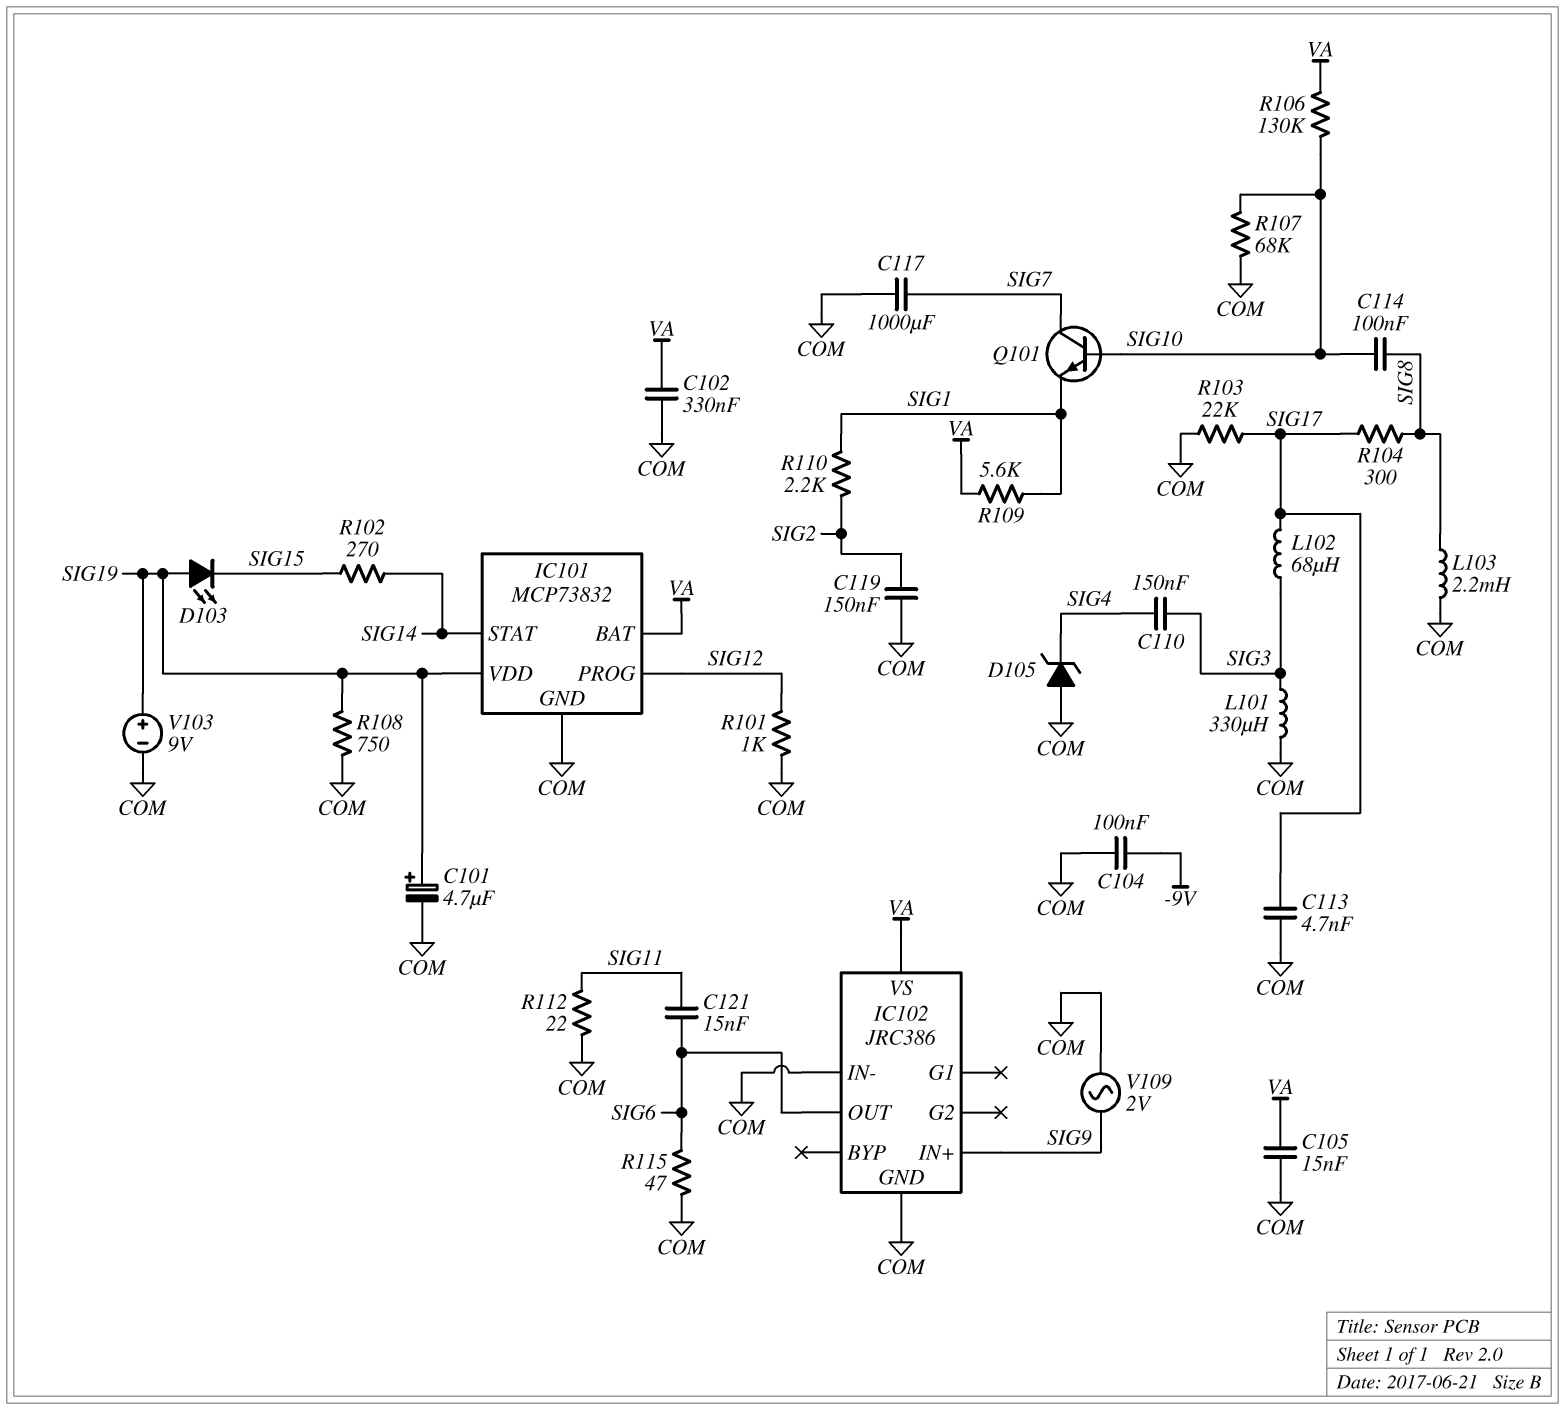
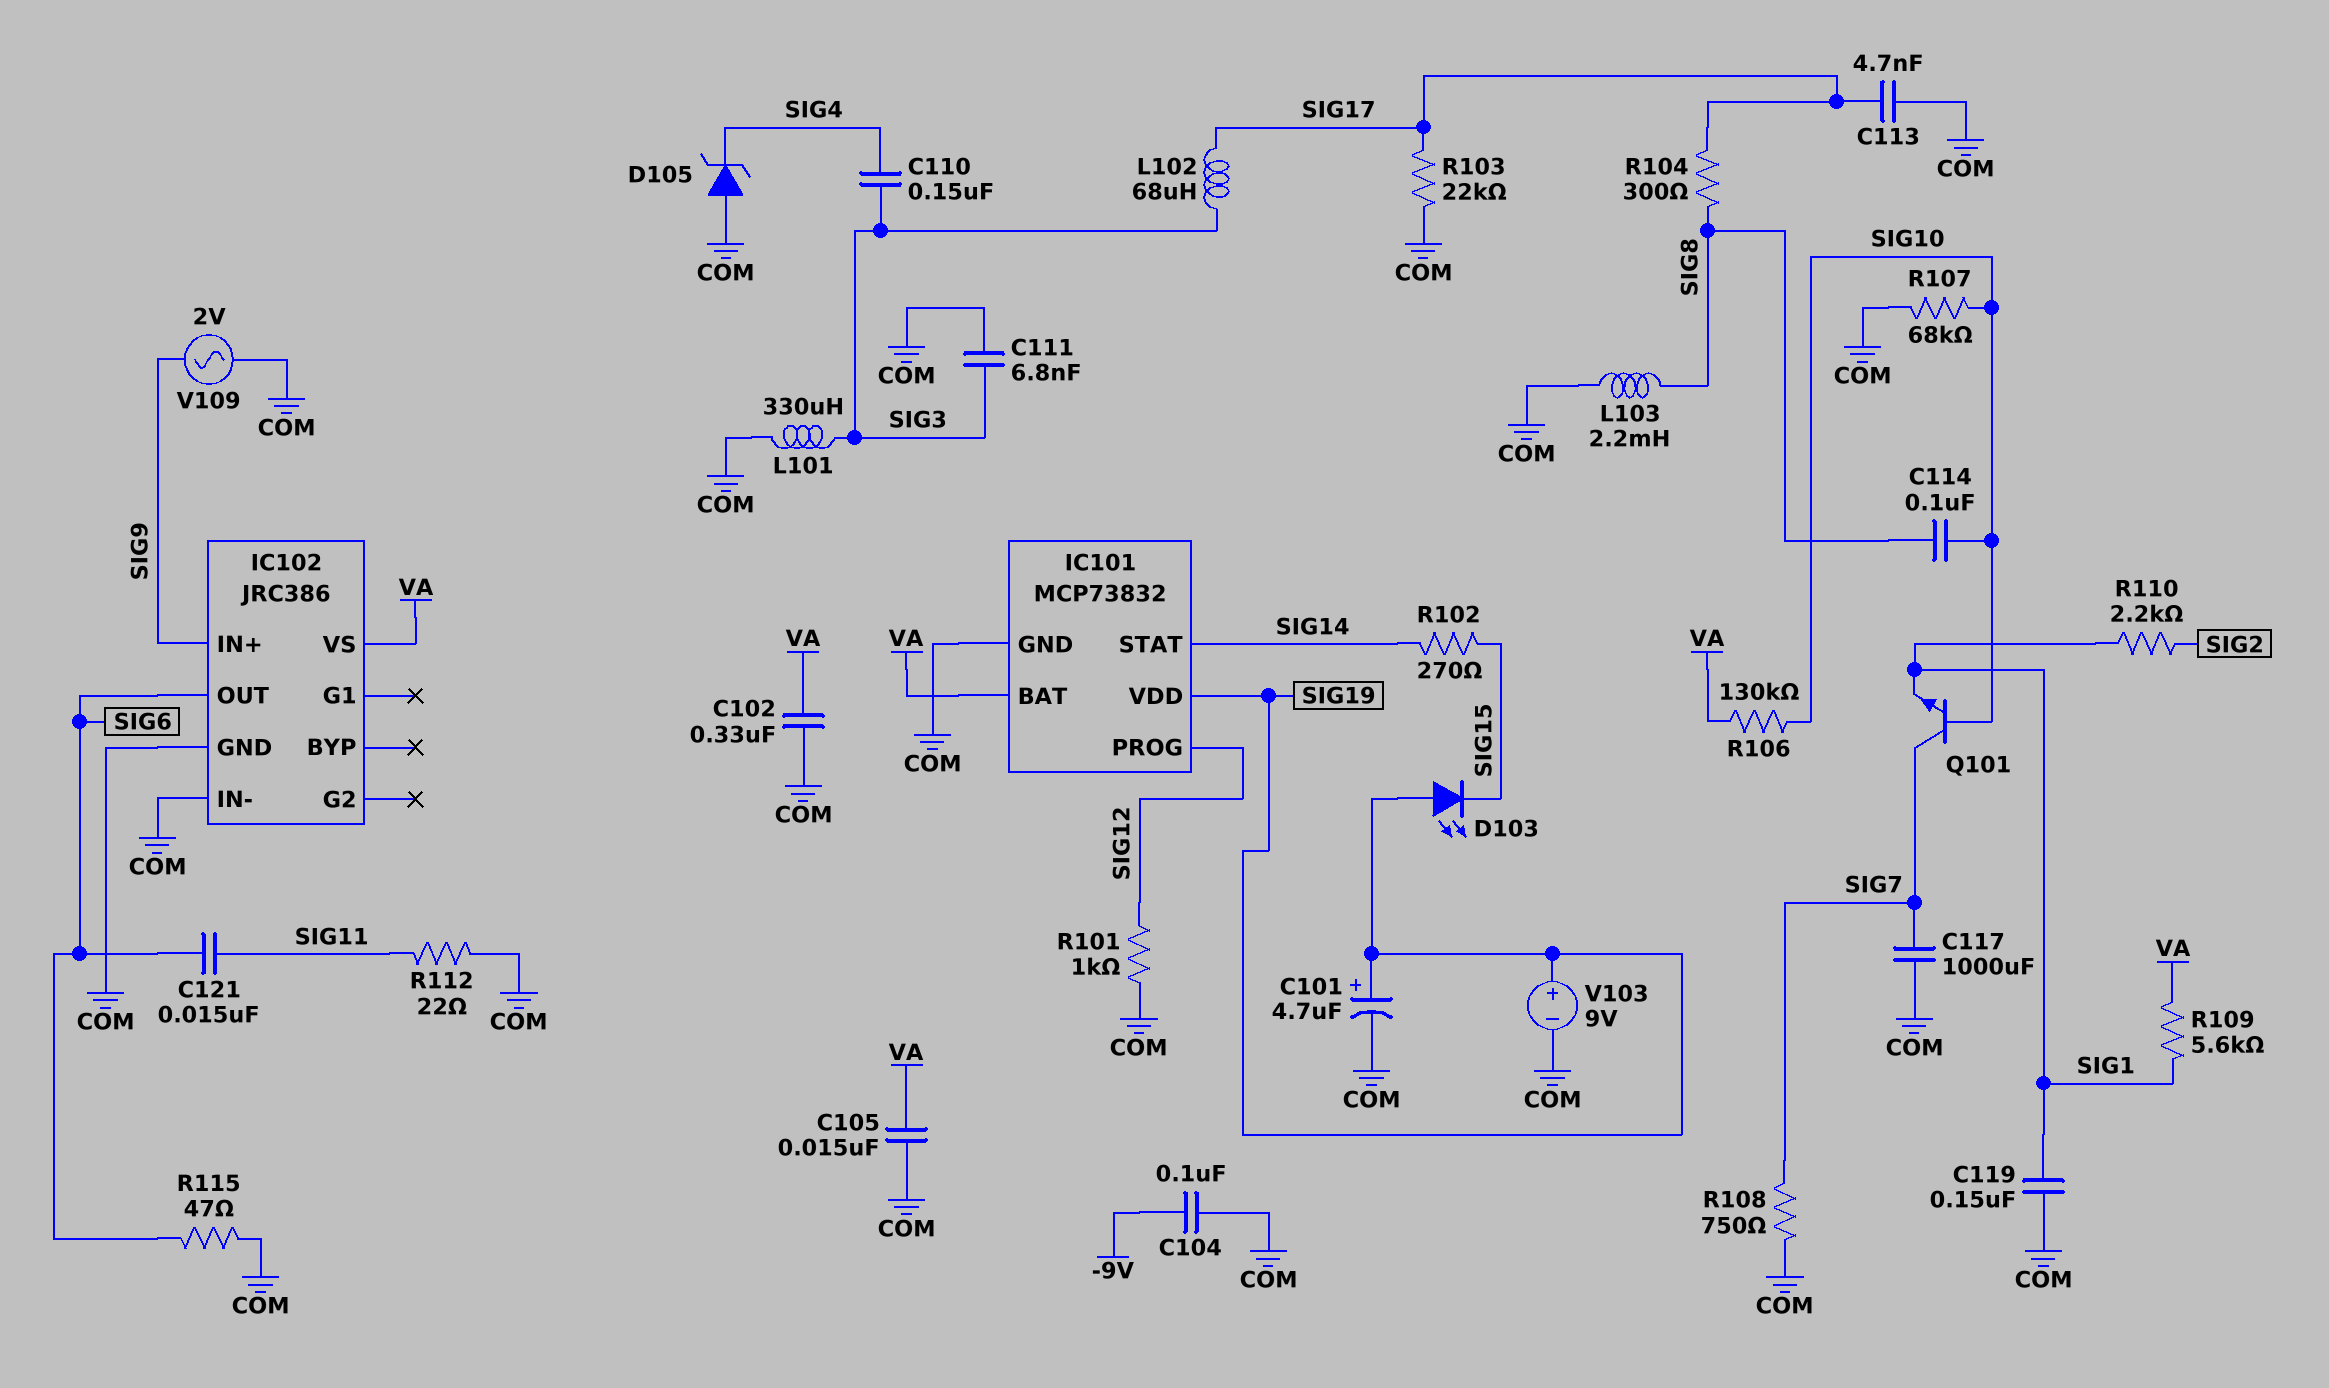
C111: none -> 6.8nF (COM, SIG3)
C119: 150nF (COM, SIG2) -> 150nF (COM, SIG1)
R108: 750 (COM, SIG19) -> 750 (COM, SIG7)

